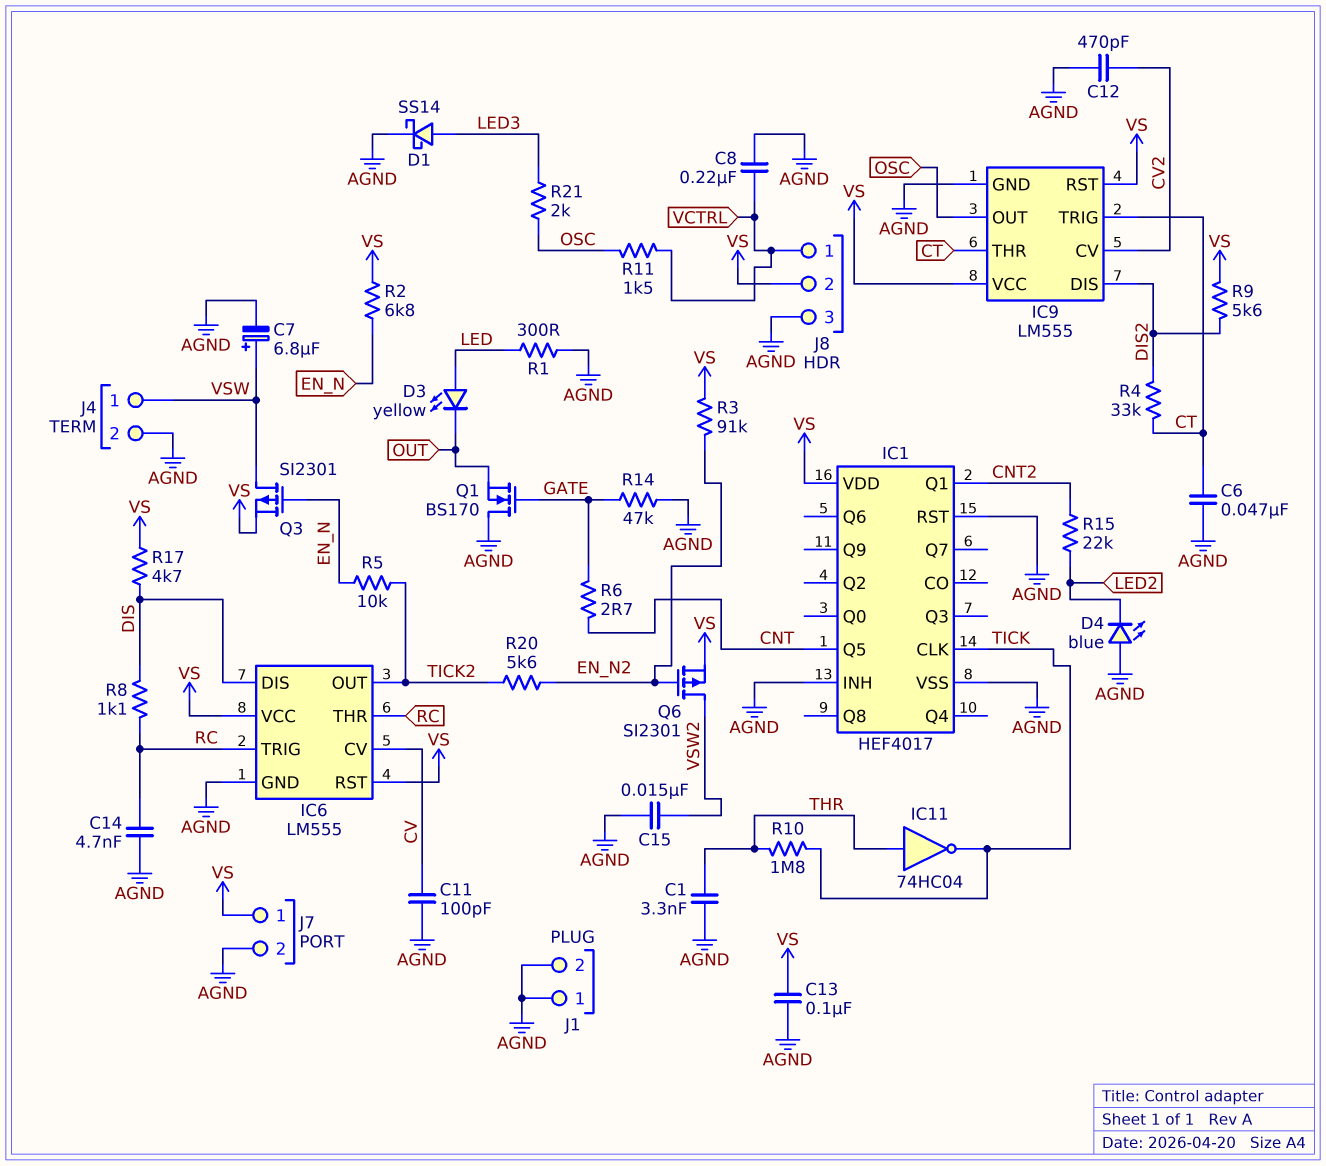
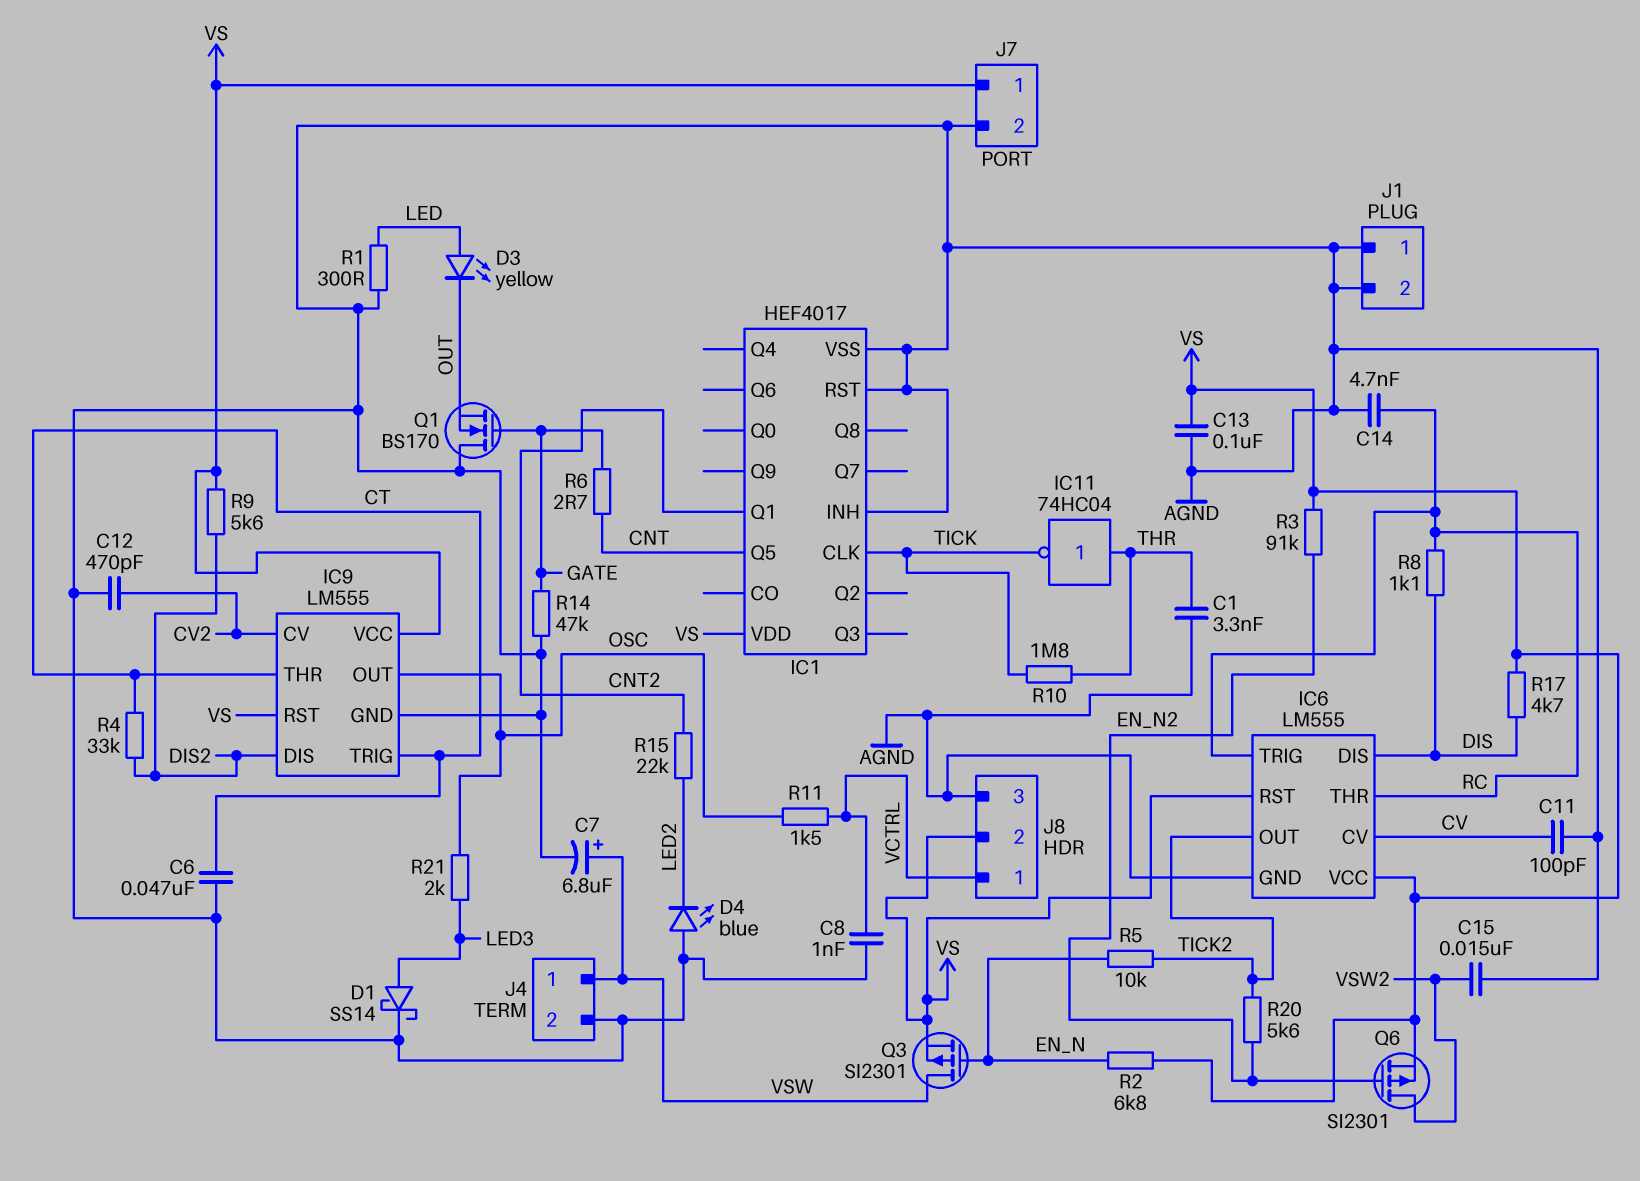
C8: 220nF (AGND, VCTRL) -> 1nF (AGND, VCTRL)

